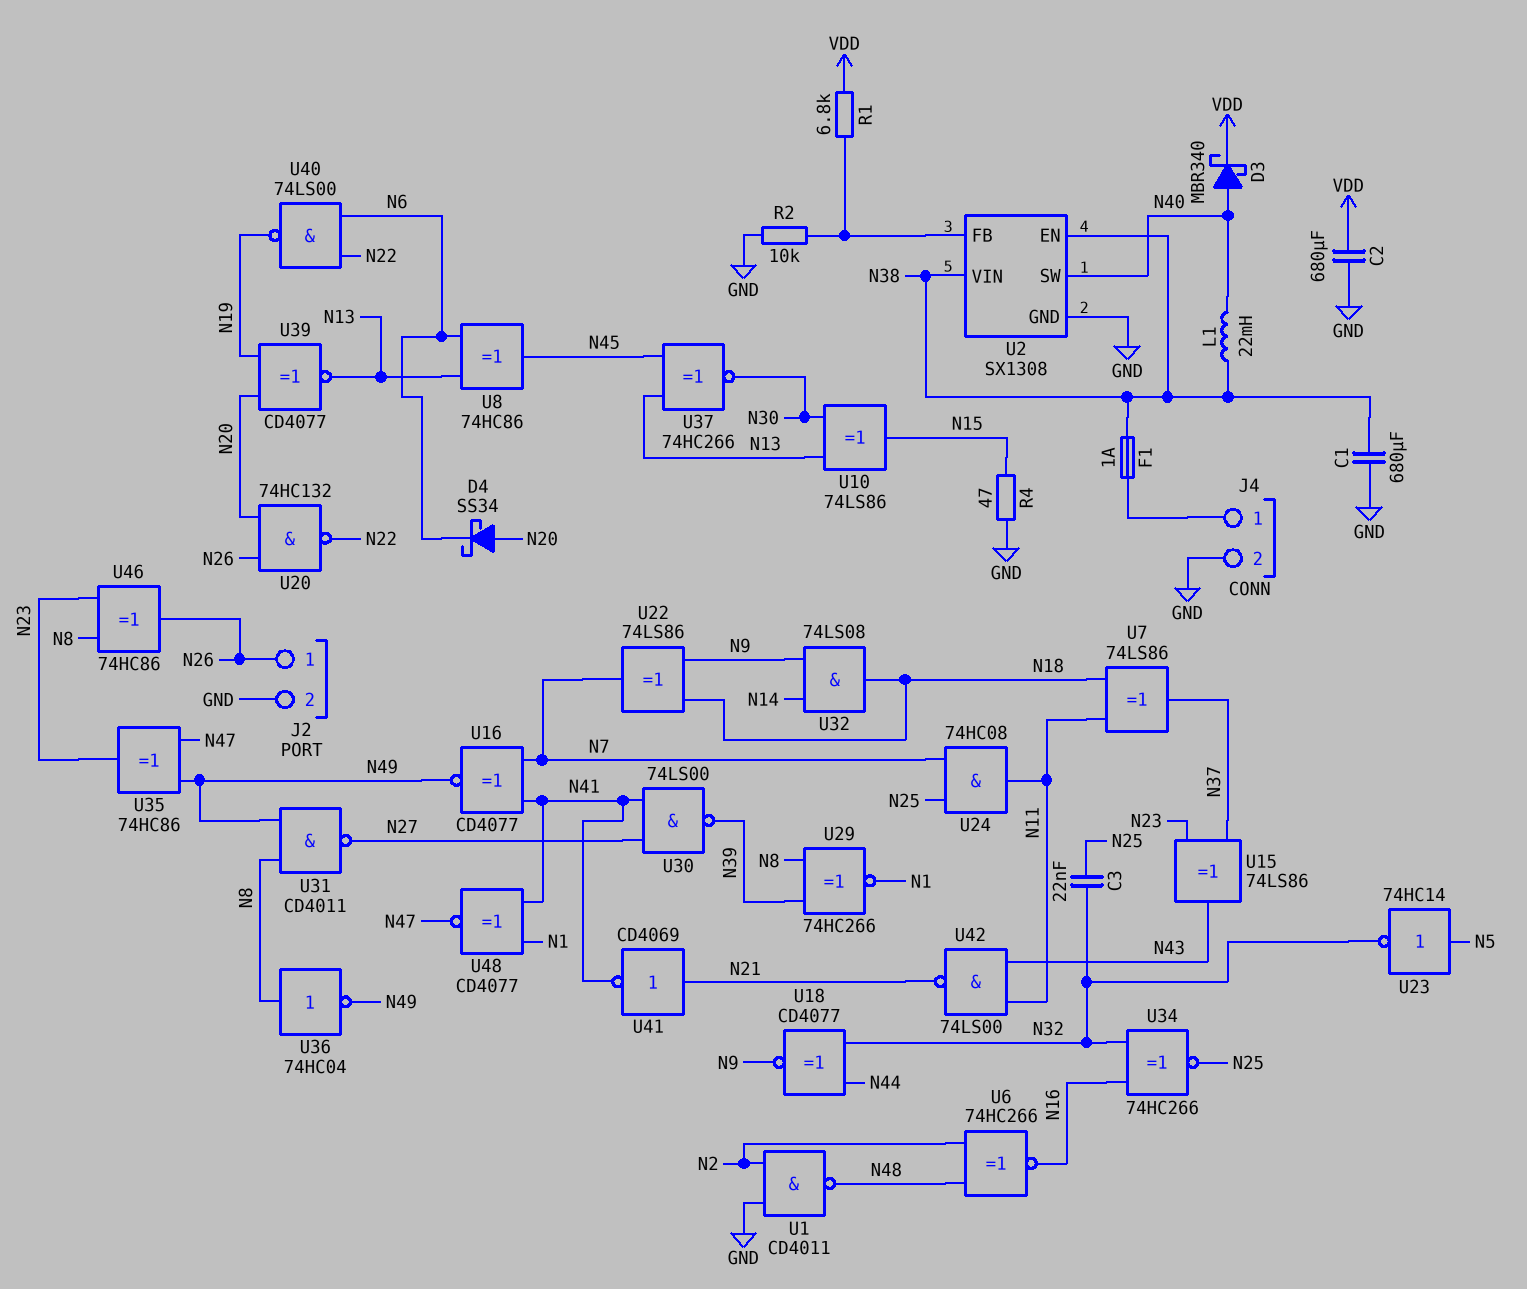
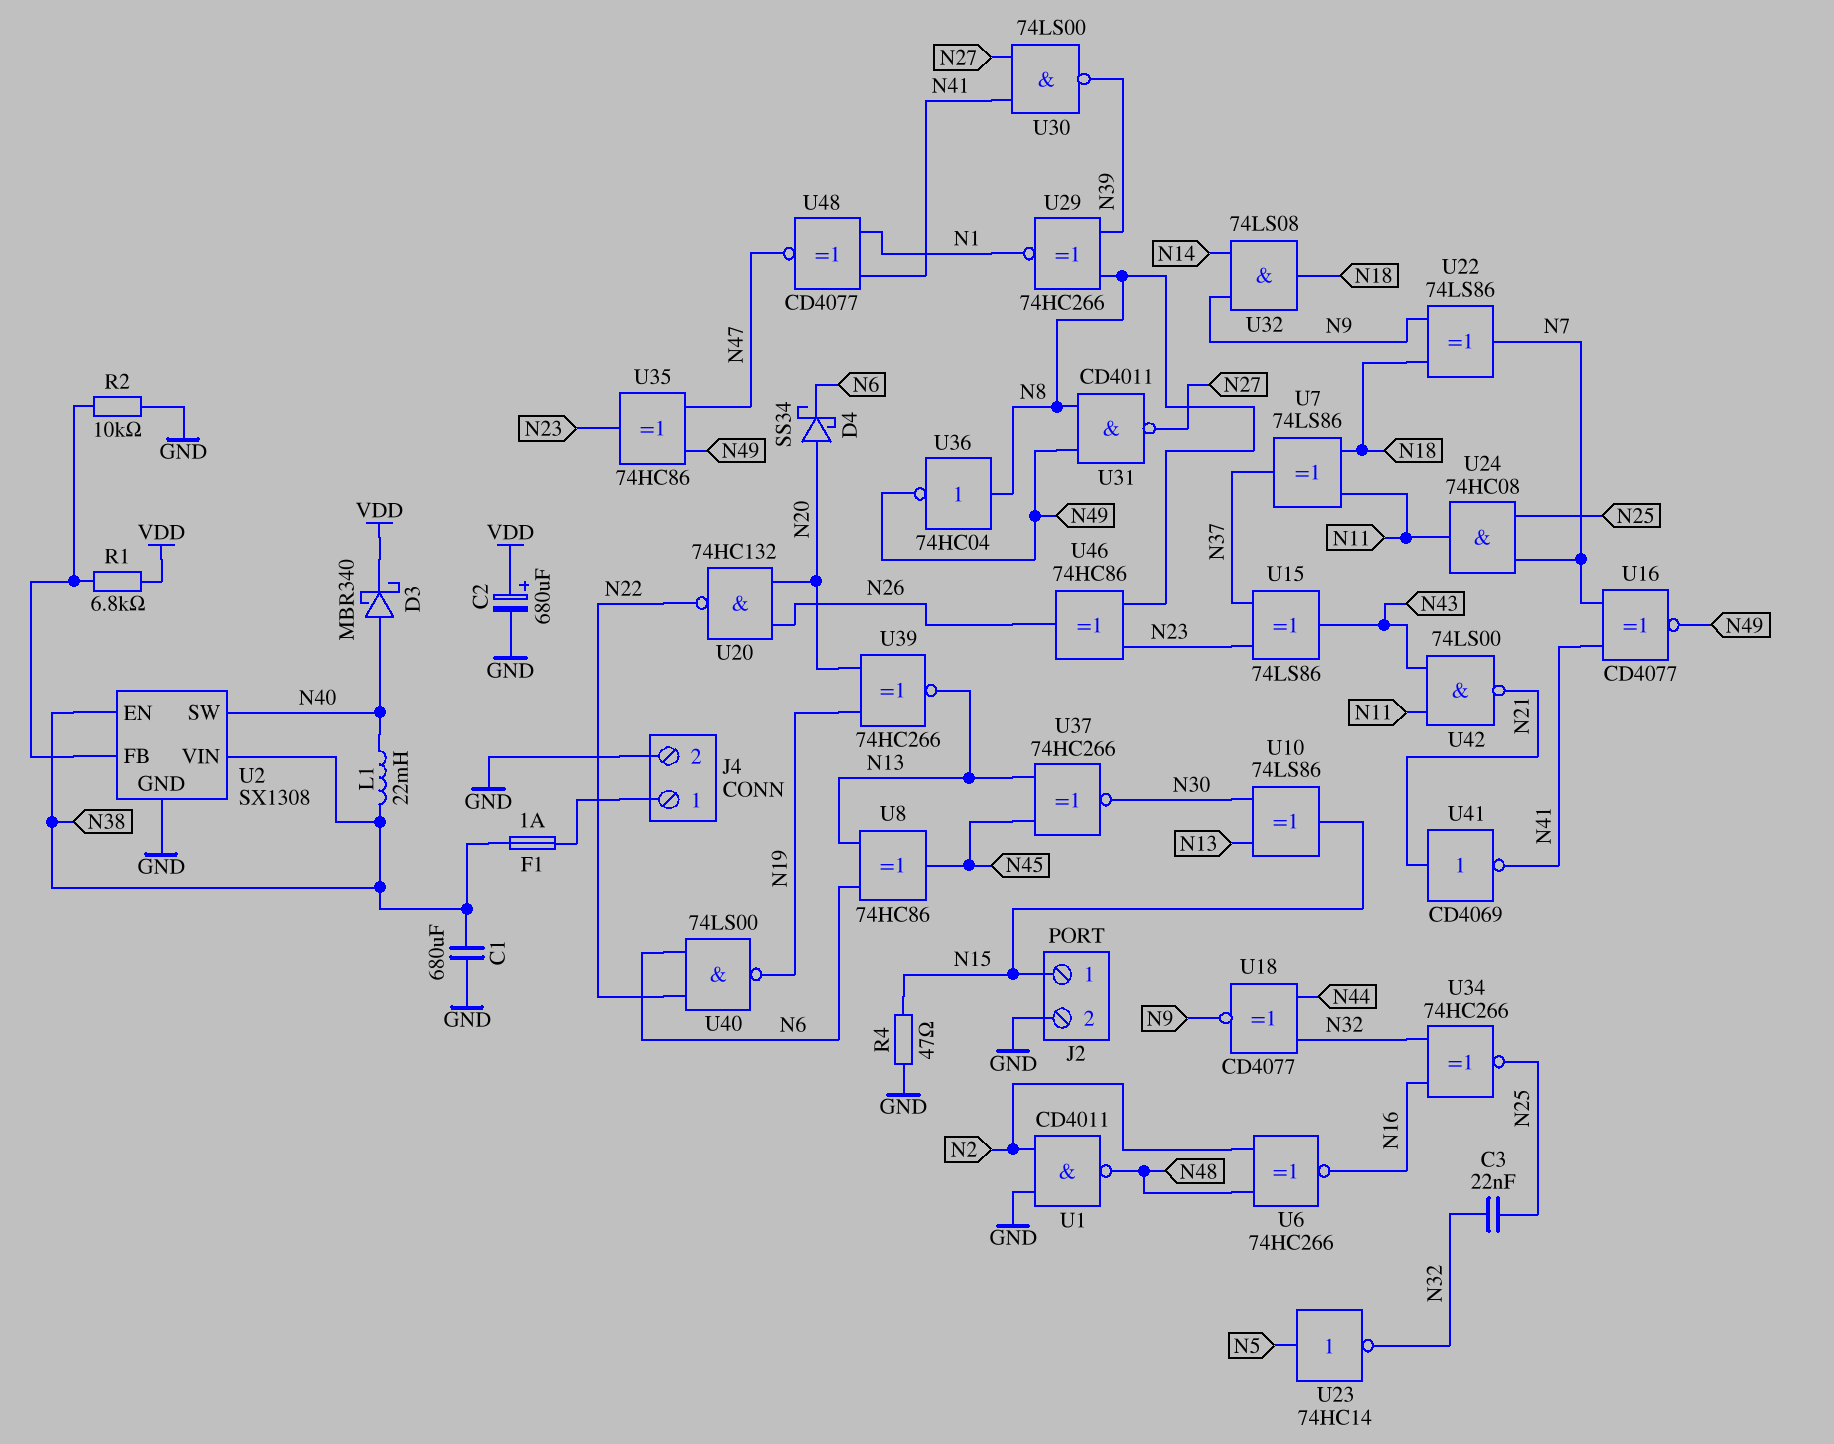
C2: 680uF (GND, VDD) -> 680uF (plus VDD, minus GND)
J2 pin 1: N26 -> N15
U39: XNOR CD4077 (in N19, in N20, out N13) -> XNOR 74HC266 (in N19, in N20, out N13)

